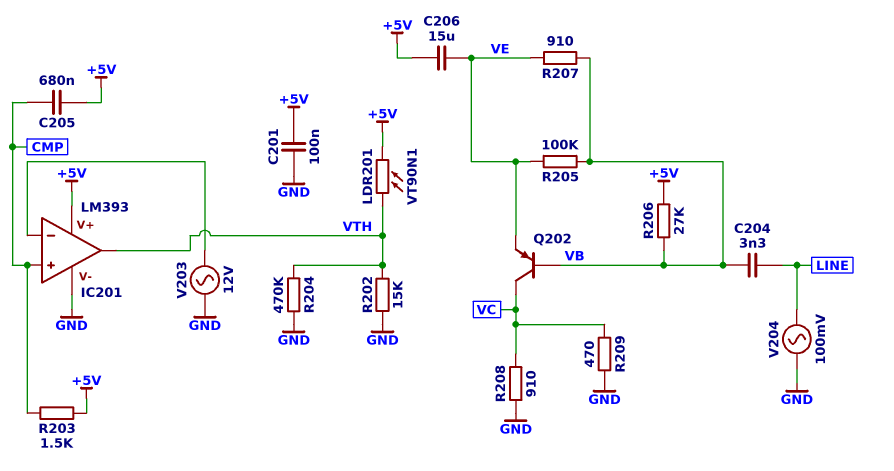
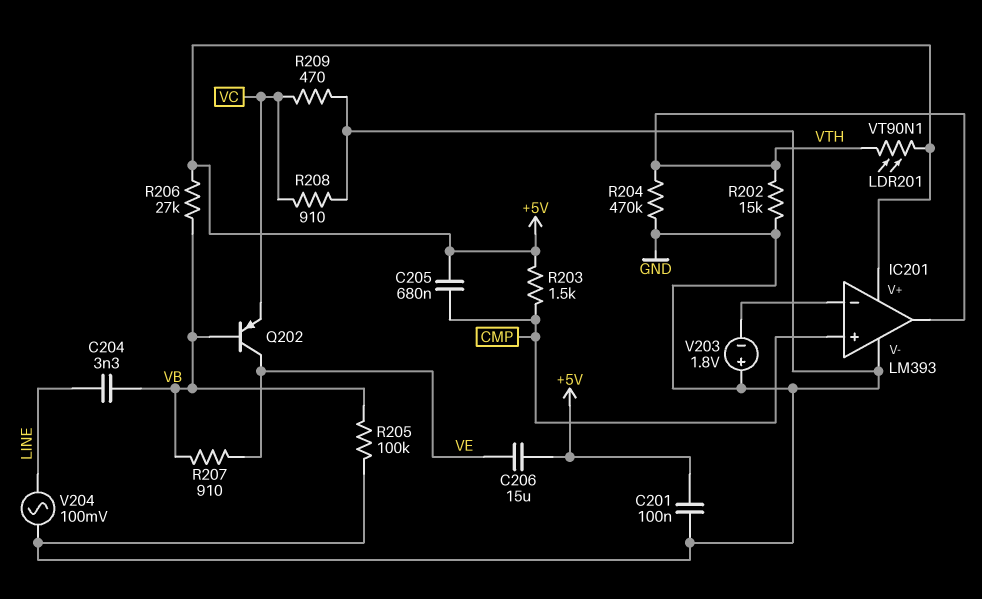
Q202: PNP (B VB, C VC, E VE) -> PNP (B VB, C VE, E VC)
R205: 100k (VB, VE) -> 100k (GND, VB)
V203: AC 12V (GND, IC201/in-) -> 1.8V (plus GND, minus IC201/in-)

